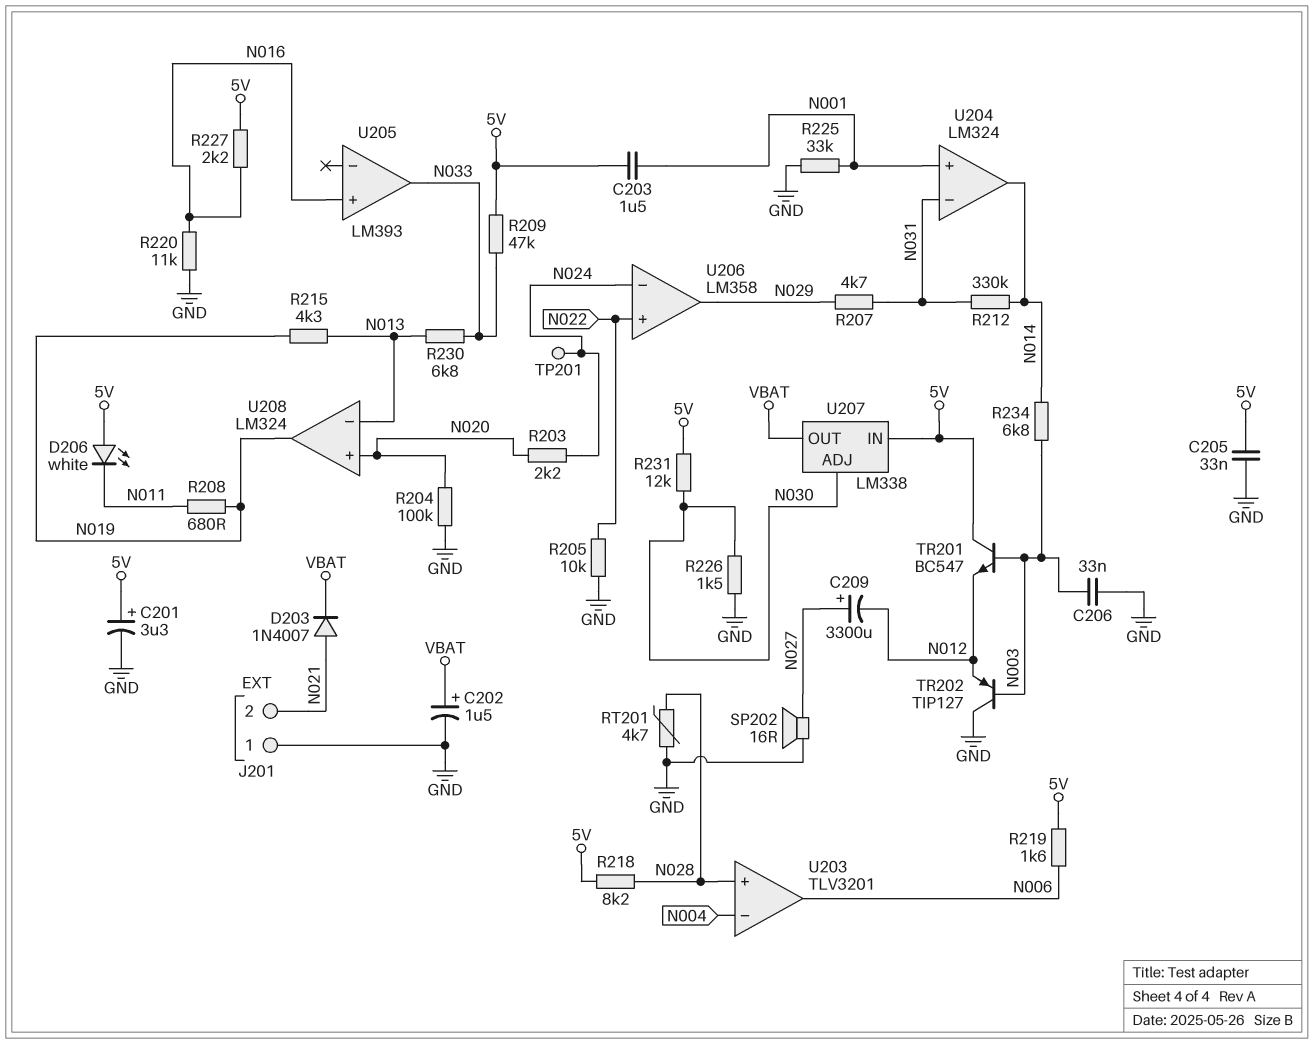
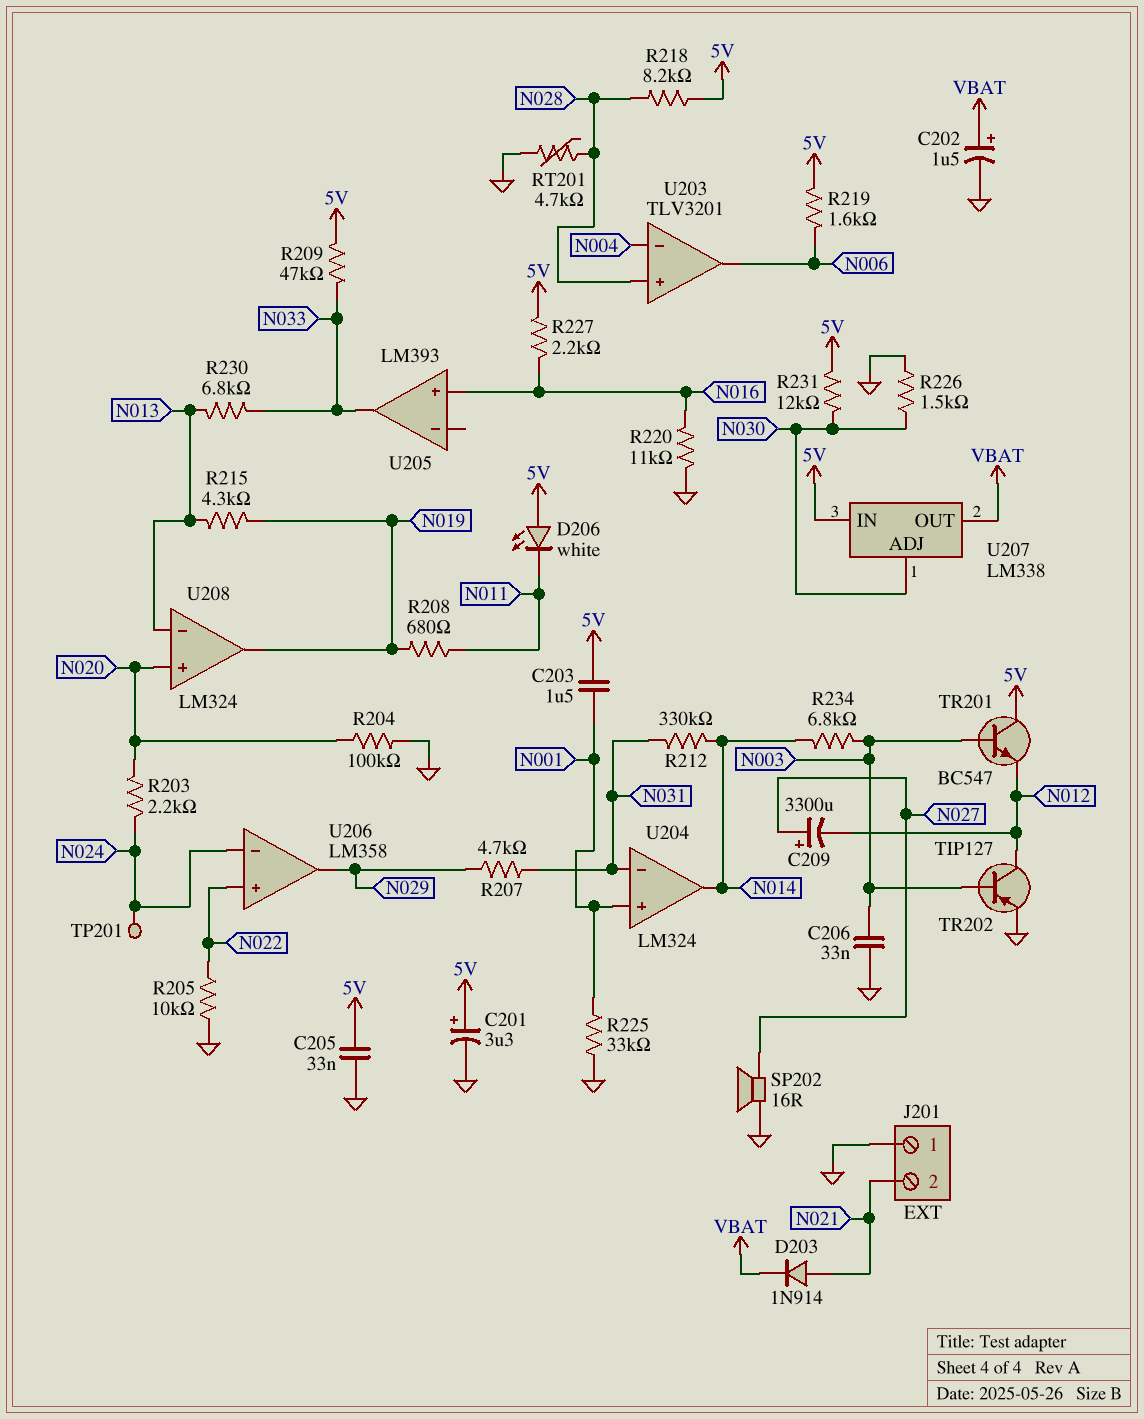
D203: diode 1N4007 (A N021, K VBAT) -> diode 1N914 (A N021, K VBAT)
TR202: PNP TIP127 (B N003, C GND, E N012) -> PNP TIP127 (B N003, C N012, E GND)

